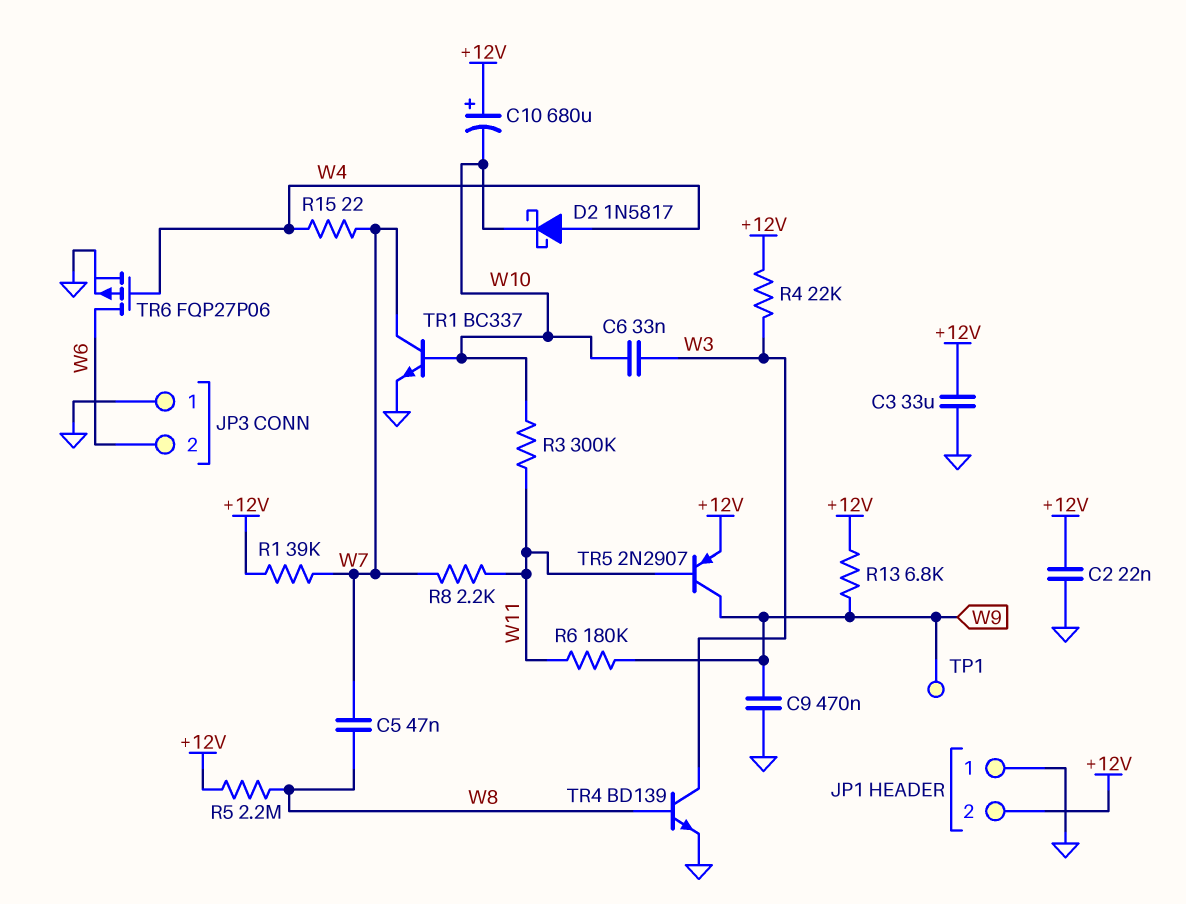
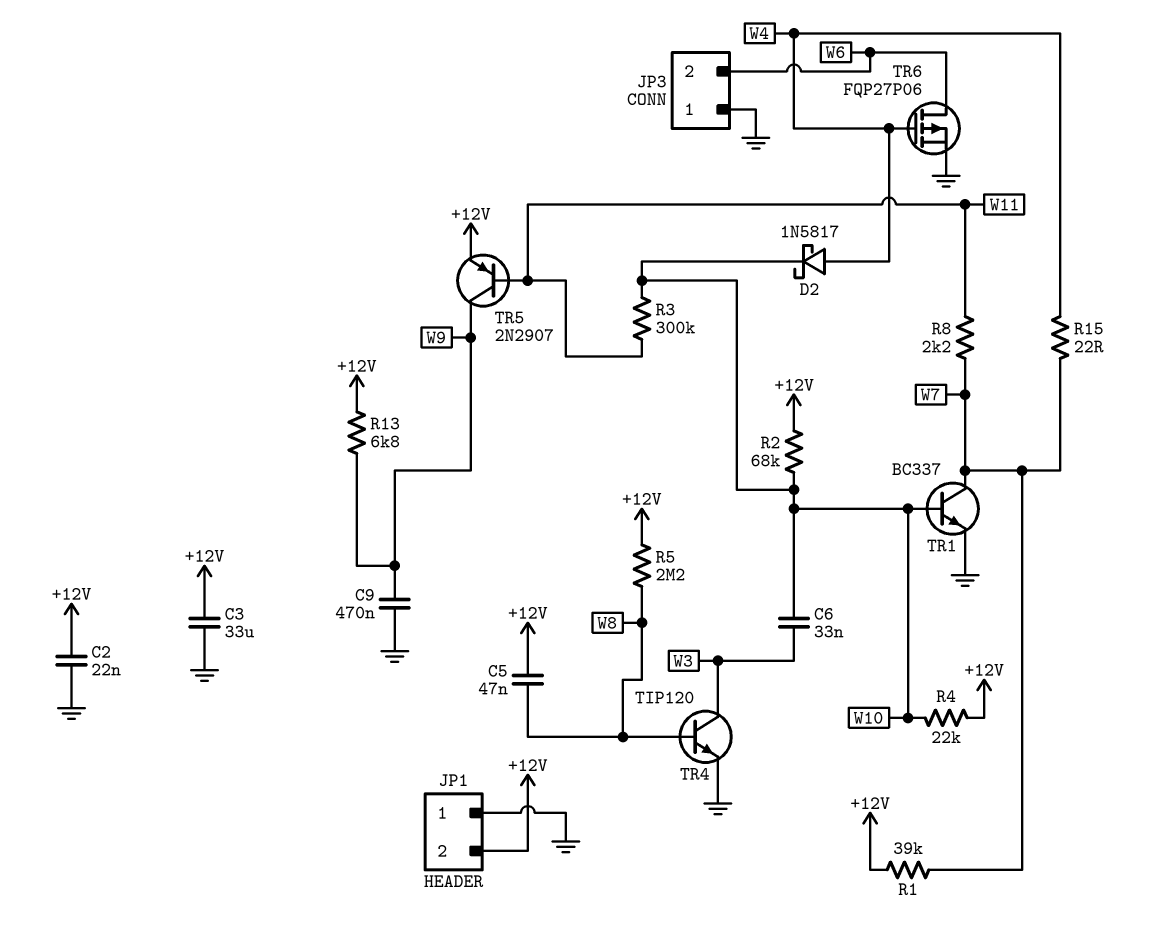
C5: 47nF (W7, W8) -> 47nF (+12V, W8)
C10: 680uF (plus +12V, minus W10) -> none
R2: none -> 68k (+12V, W10)
R4: 22k (+12V, W3) -> 22k (+12V, W10)
R6: 180k (W9, W11) -> none
TP1: test point (W9) -> none
TR4: NPN BD139 (B W8, C W3, E GND) -> NPN TIP120 (B W8, C W3, E GND)

